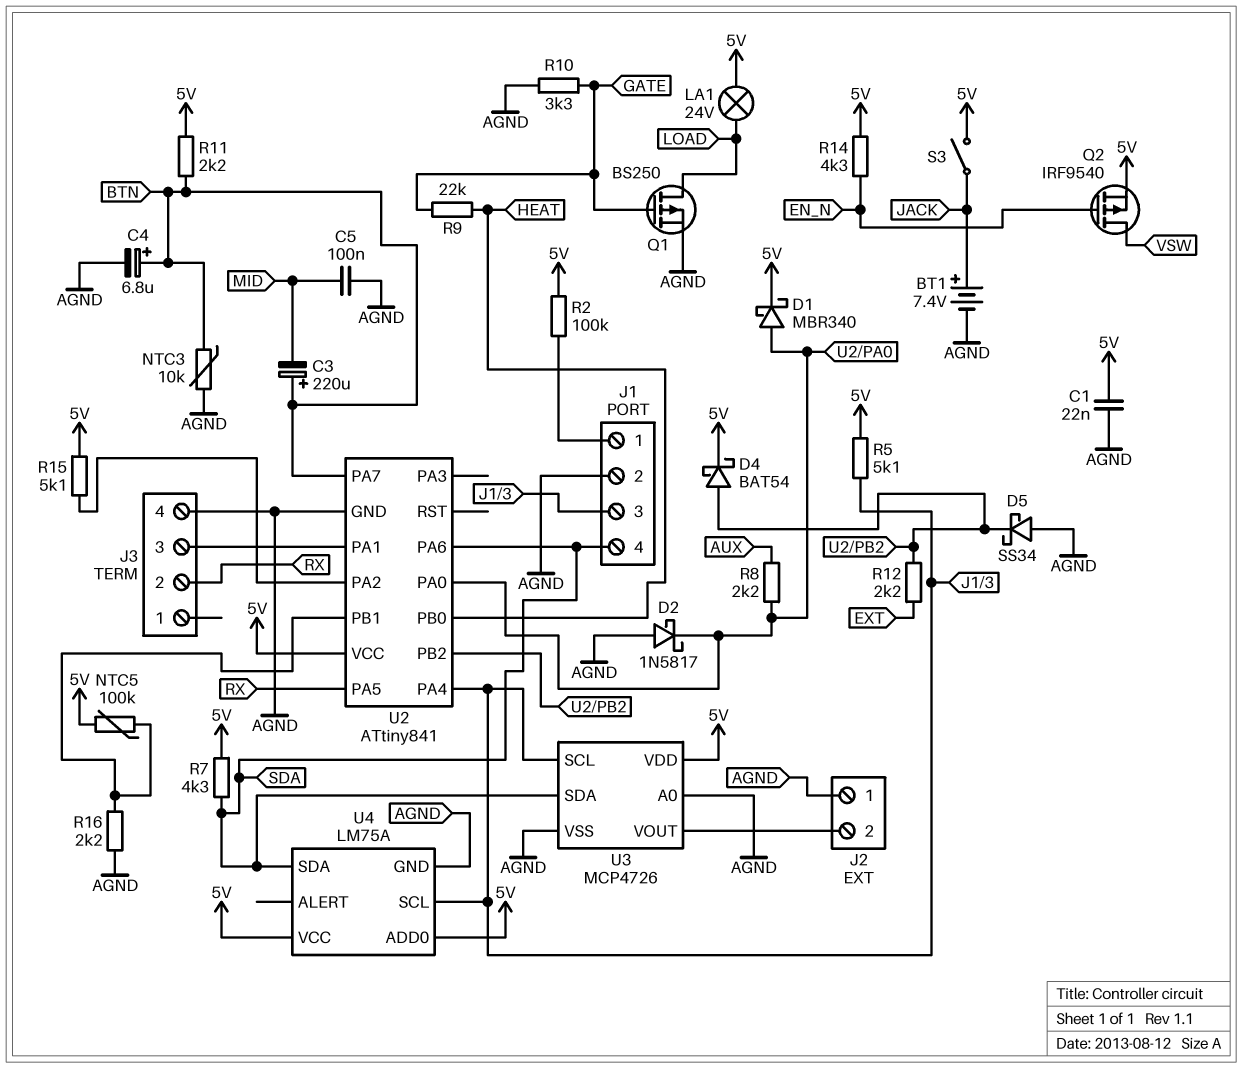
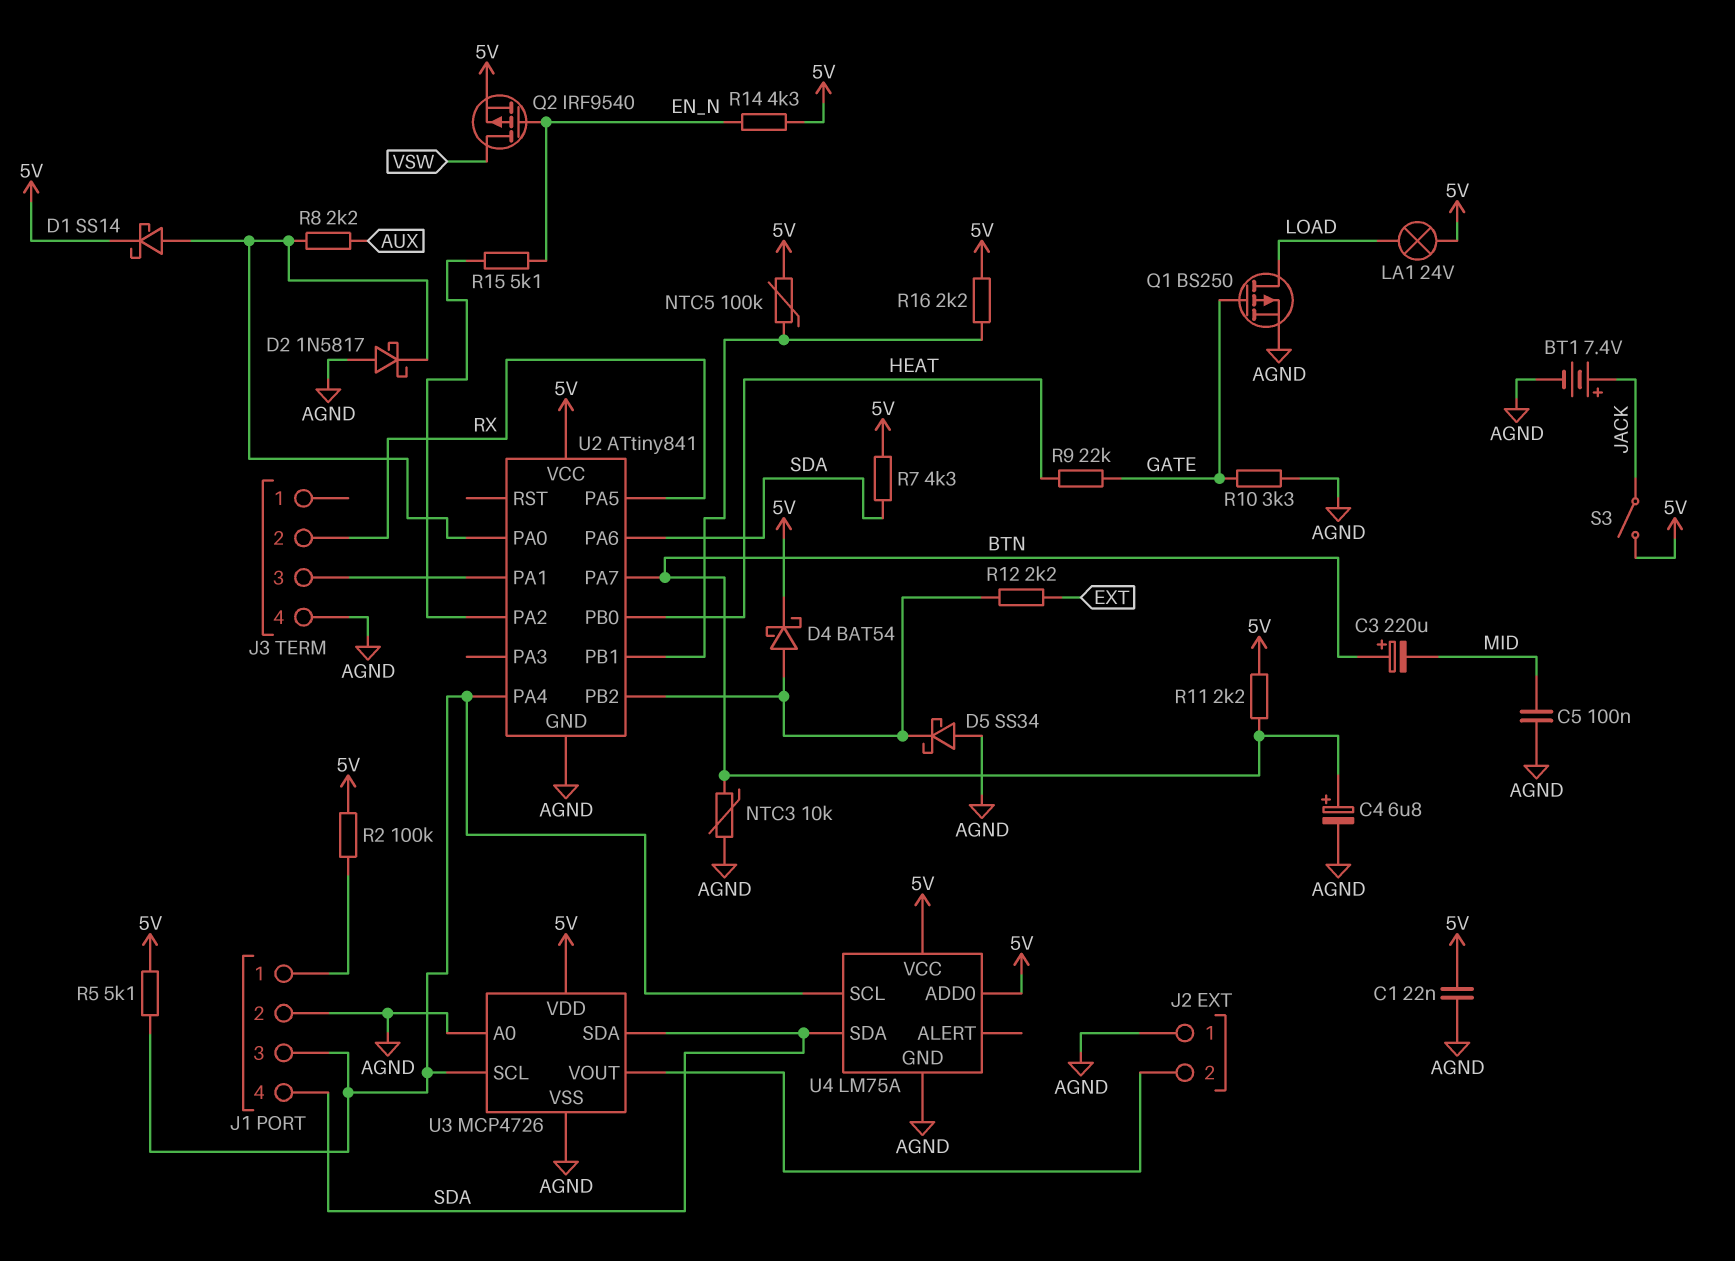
D1: schottky MBR340 (A U2/PA0, K 5V) -> schottky SS14 (A U2/PA0, K 5V)
R15: 5.1k (5V, U2/PA2) -> 5.1k (EN_N, U2/PA2)
R16: 2.2k (AGND, U2/PB1) -> 2.2k (5V, U2/PB1)

